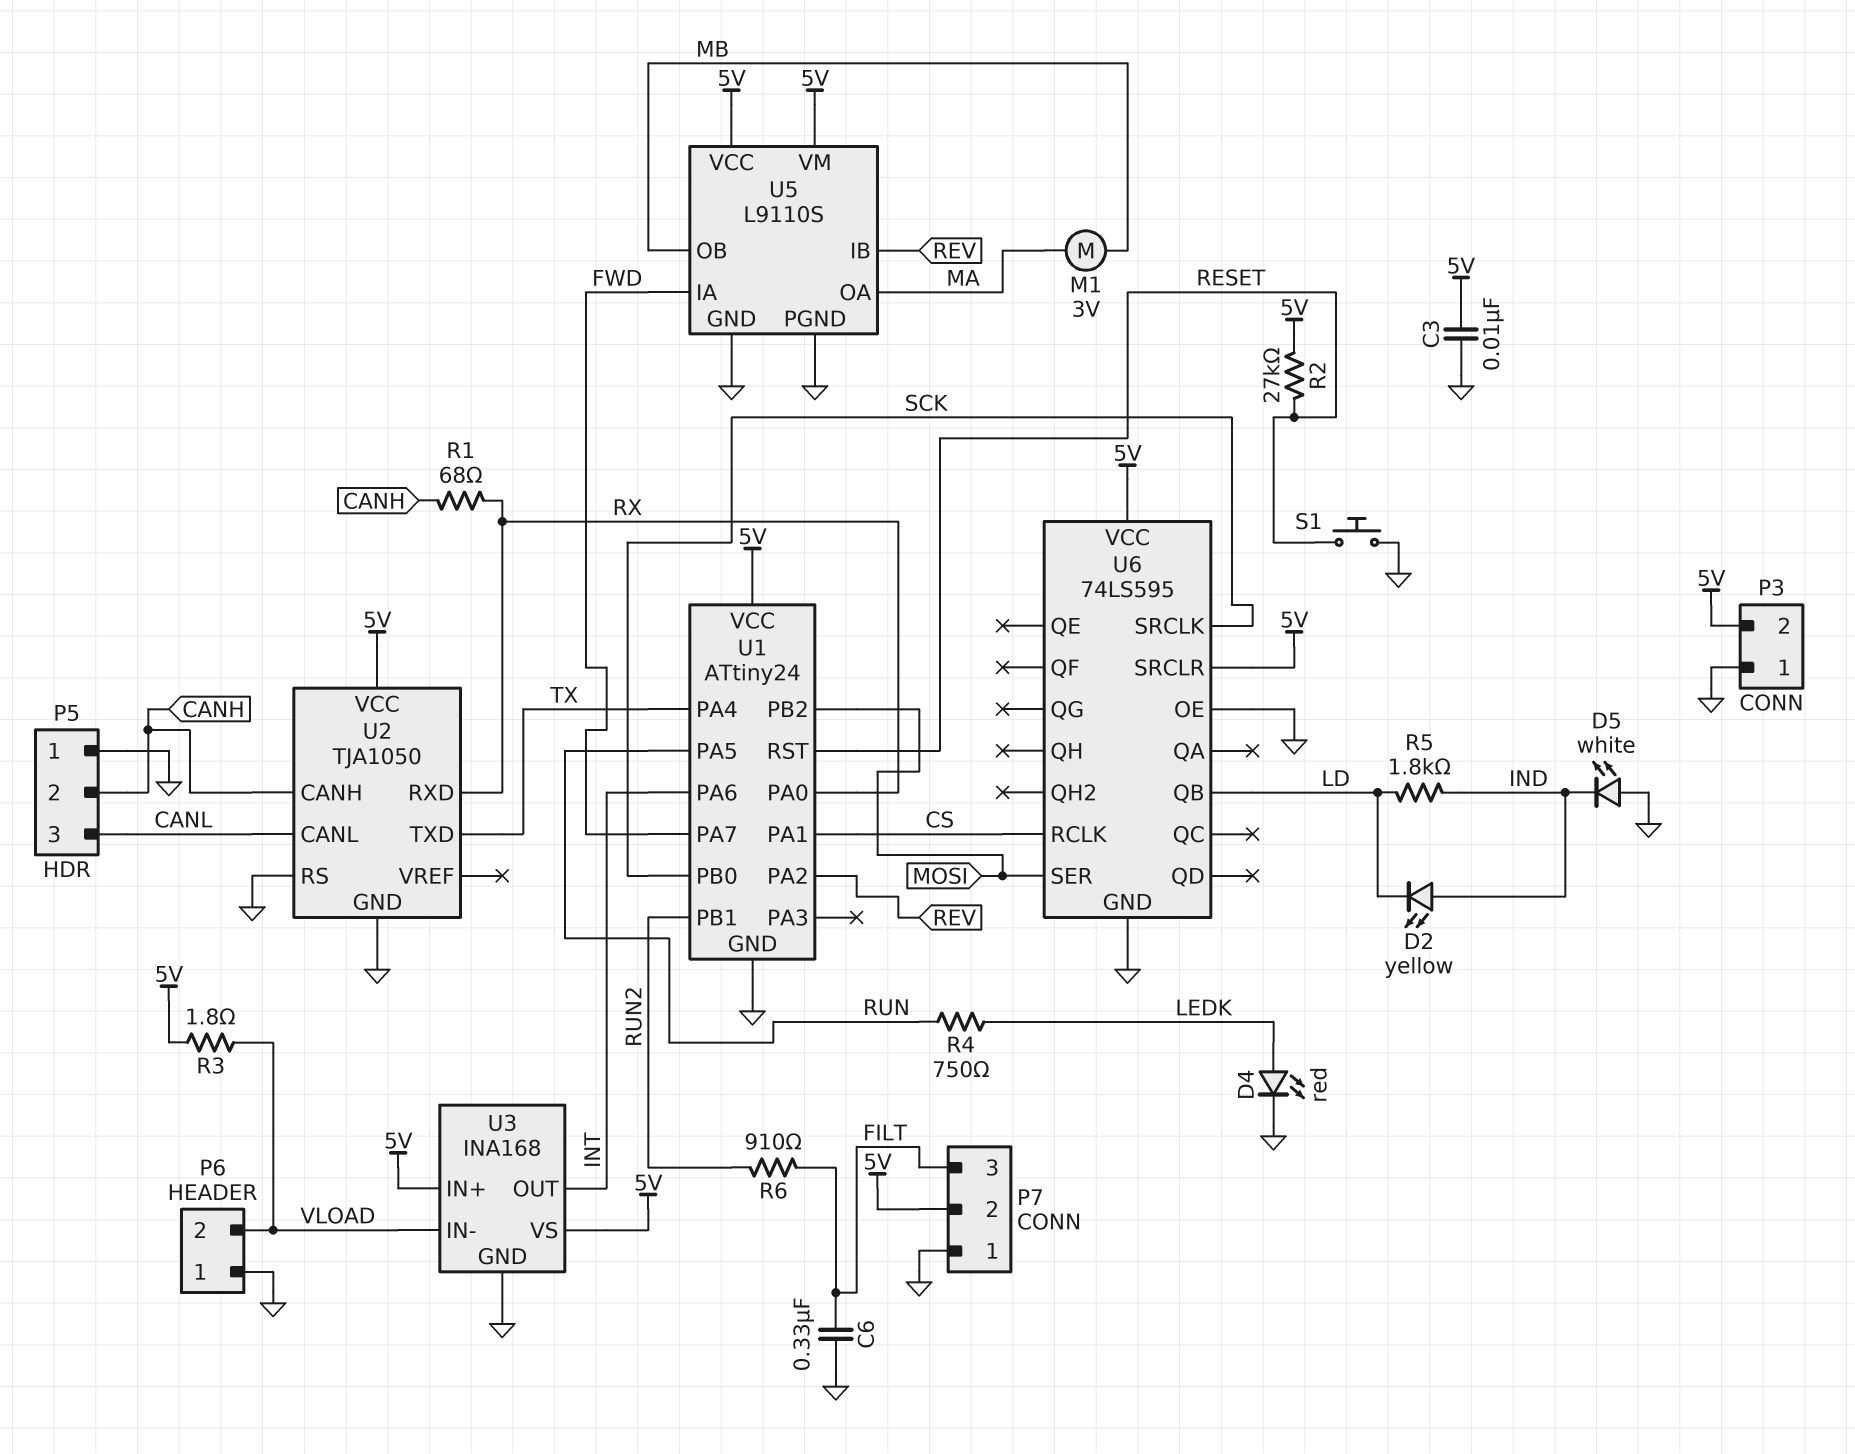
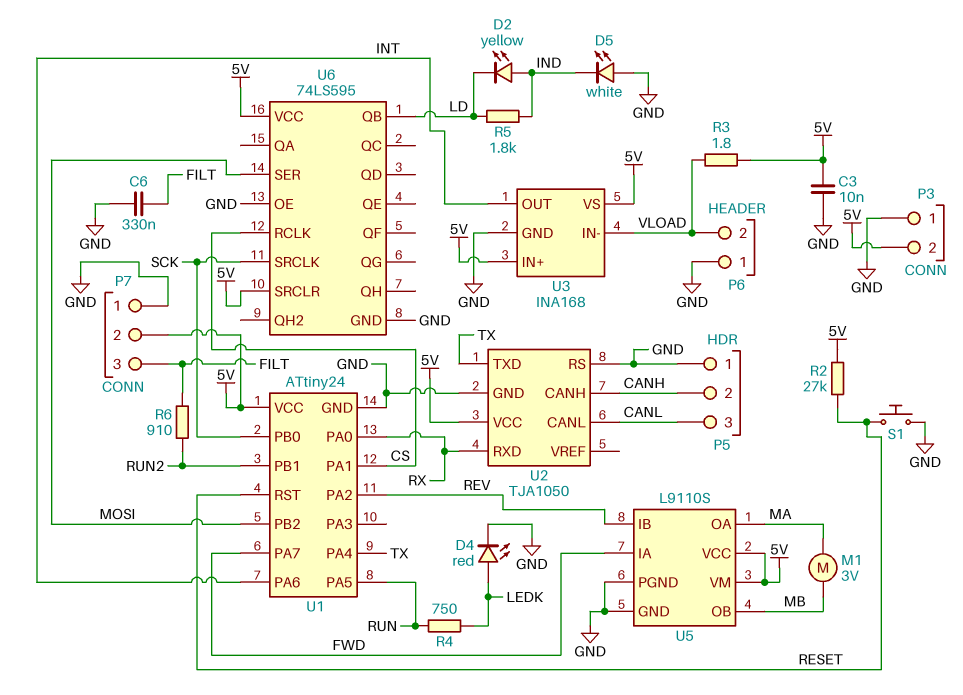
R1: 68 (CANH, RX) -> none

